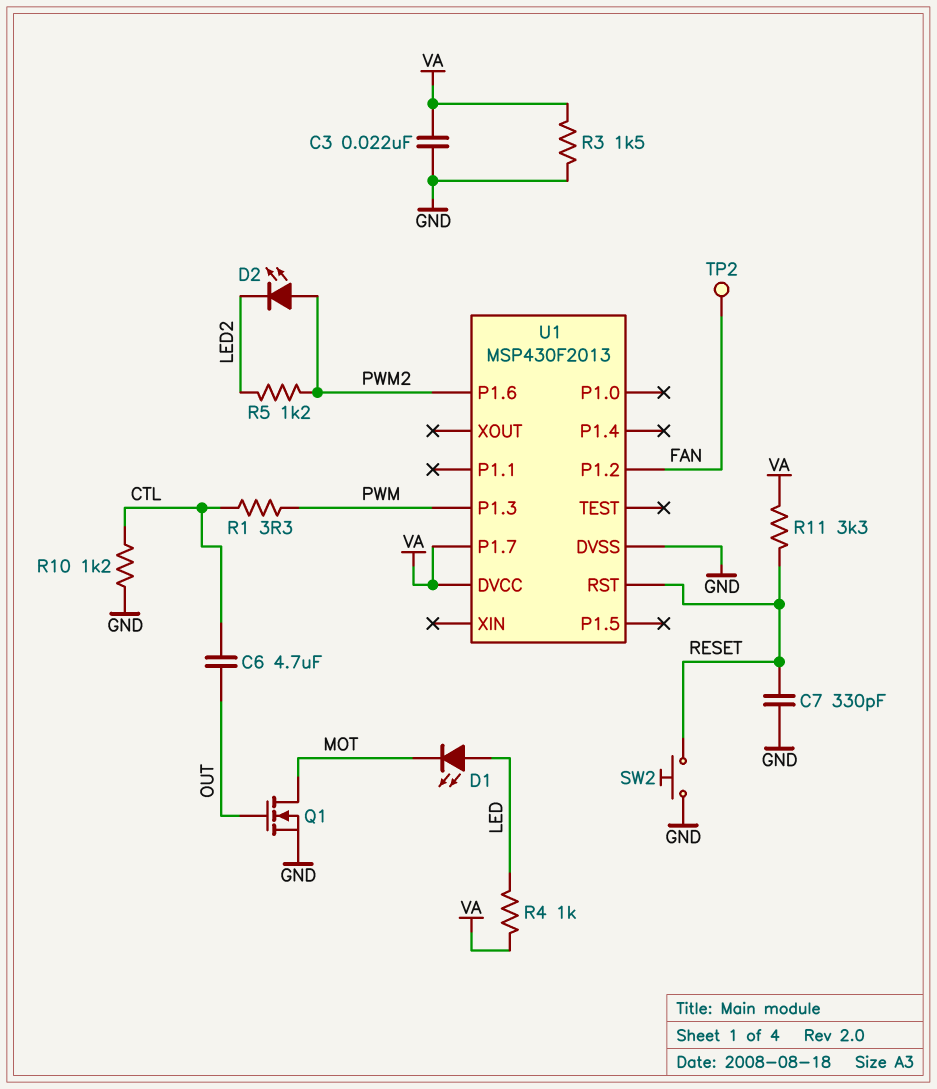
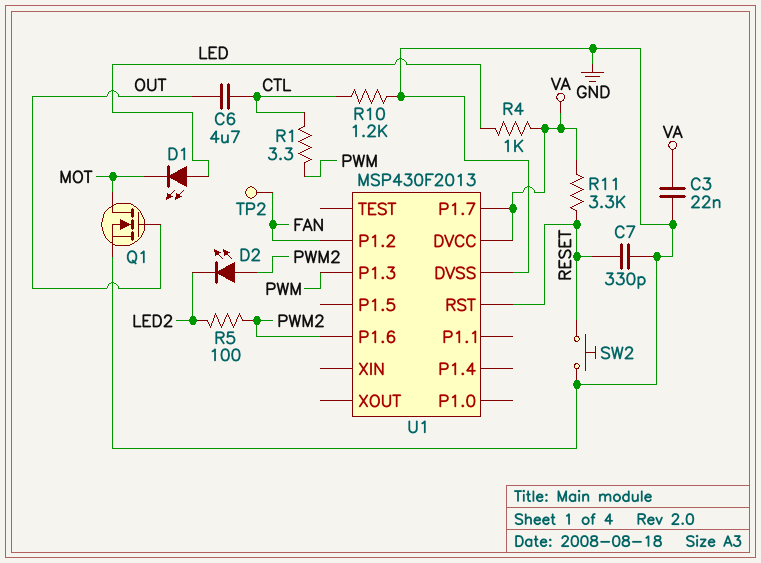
R3: 1.5k (GND, VA) -> none
R5: 1.2k (LED2, PWM2) -> 100 (LED2, PWM2)

